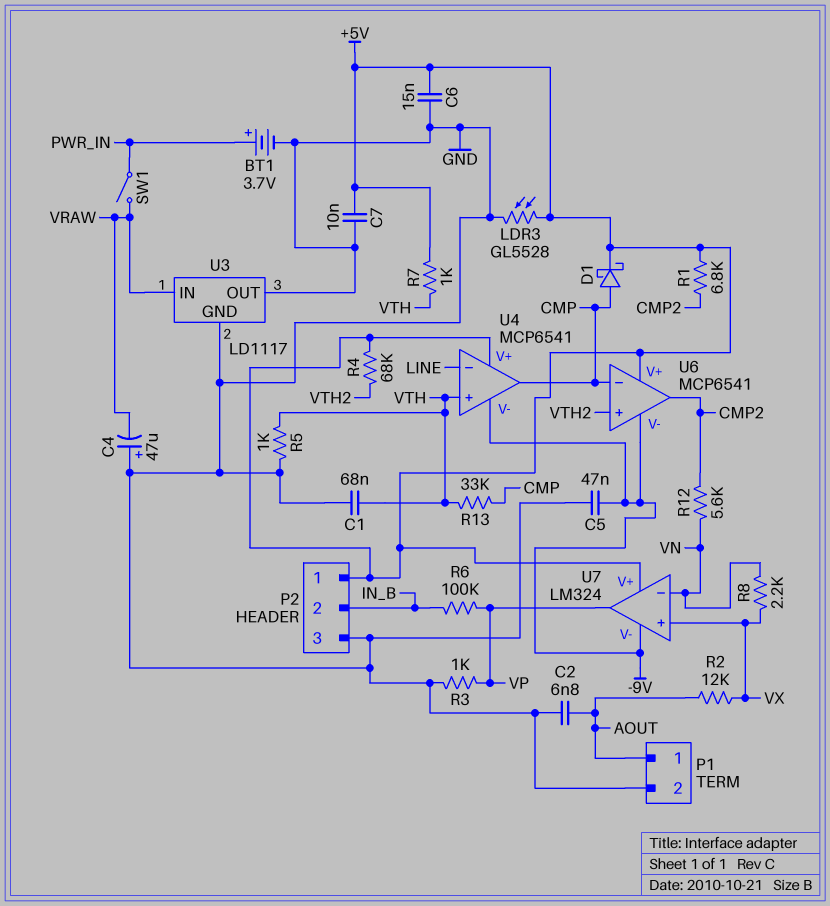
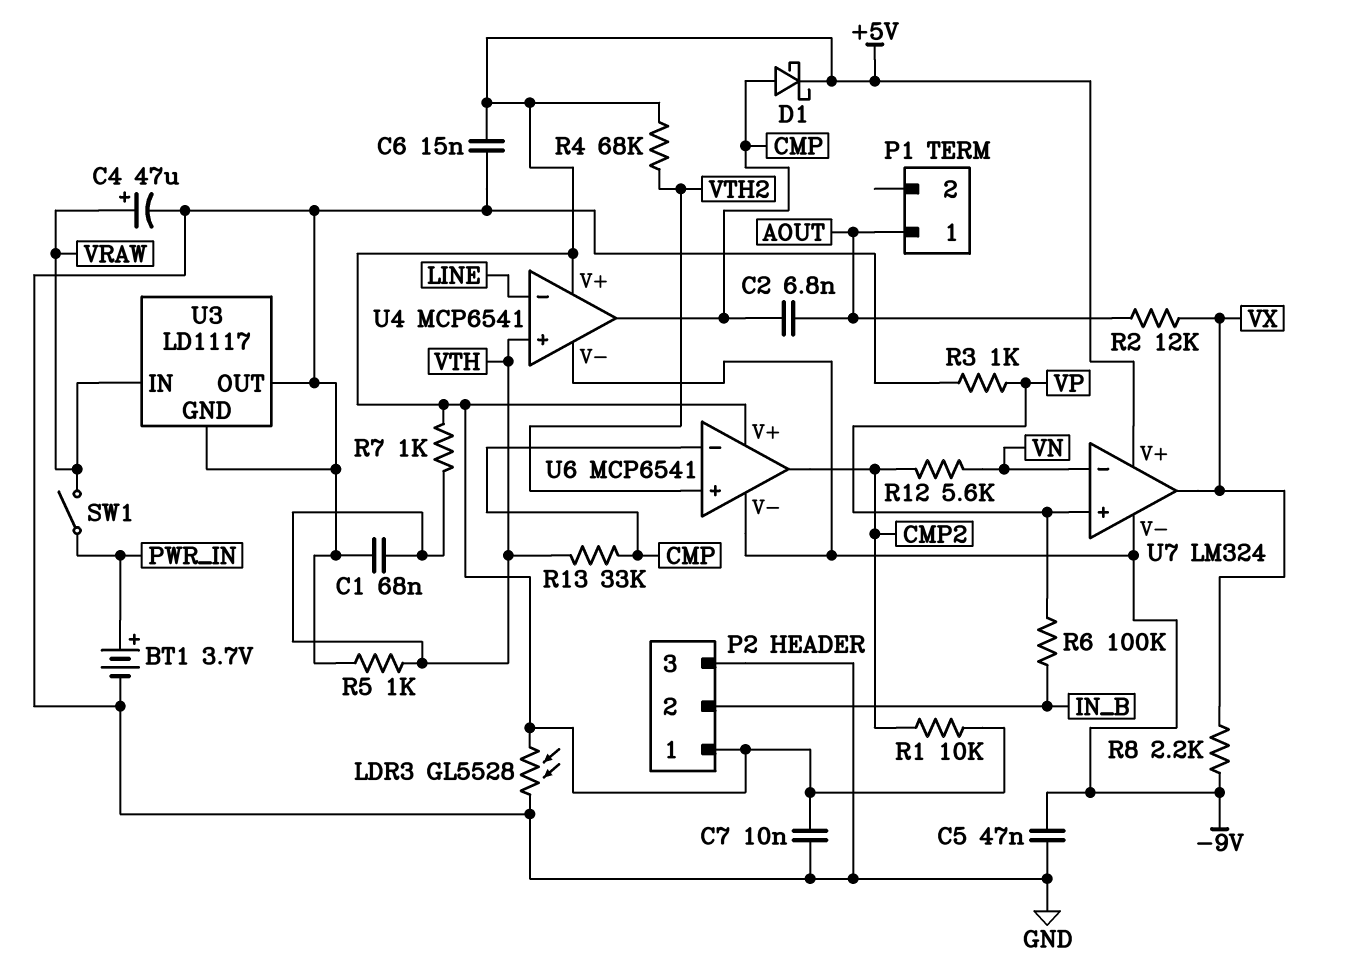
C2: 6.8nF (AOUT, GND) -> 6.8nF (AOUT, CMP)
C4: 47uF (plus GND, minus VRAW) -> 47uF (plus VRAW, minus GND)
P1 pin 2: GND -> none
R1: 6.8k (+5V, CMP2) -> 10k (+5V, CMP2)
R8: 2.2k (VN, VX) -> 2.2k (-9V, VX)
U7 pin in+: VX -> VP
U7 pin out: VP -> VX

